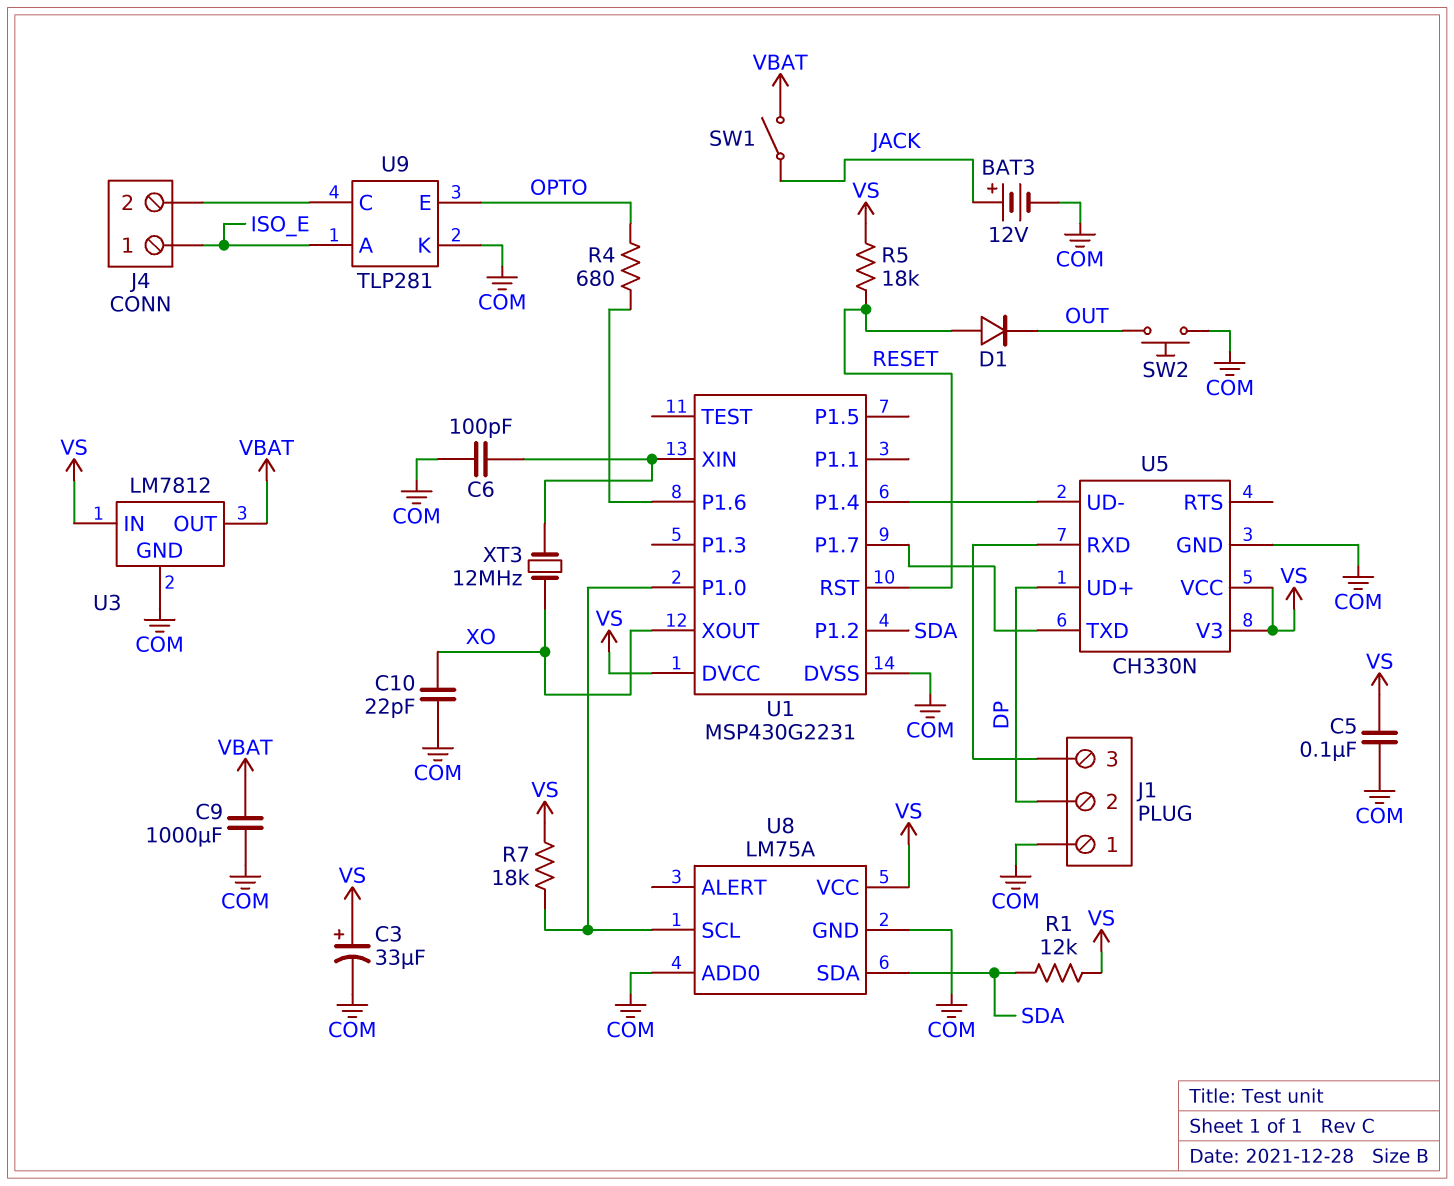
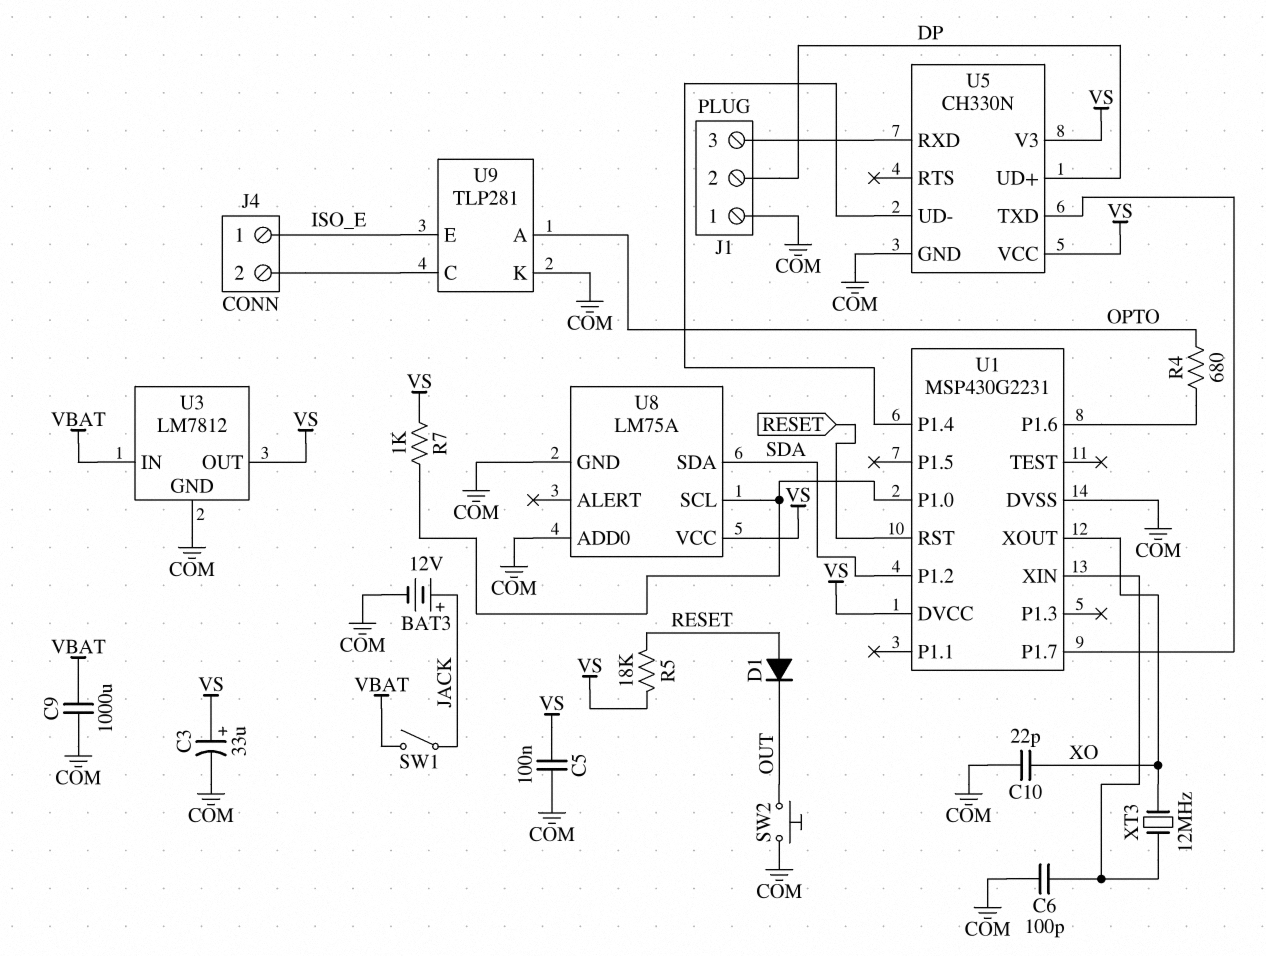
R1: 12k (SDA, VS) -> none
R7: 18k (U1/P1.0, VS) -> 1k (U1/P1.0, VS)
U3 pin IN: VS -> VBAT
U3 pin OUT: VBAT -> VS
U9 pin A: ISO_E -> OPTO
U9 pin E: OPTO -> ISO_E

